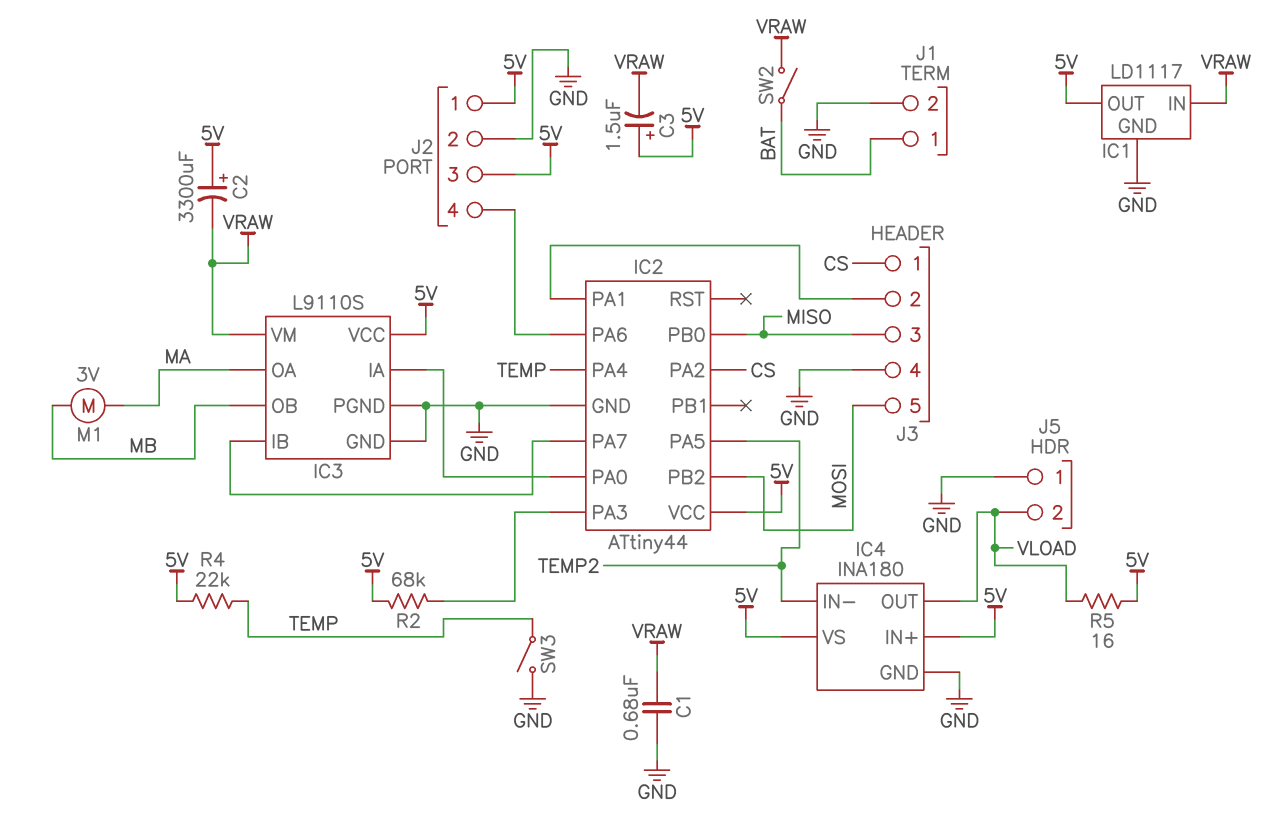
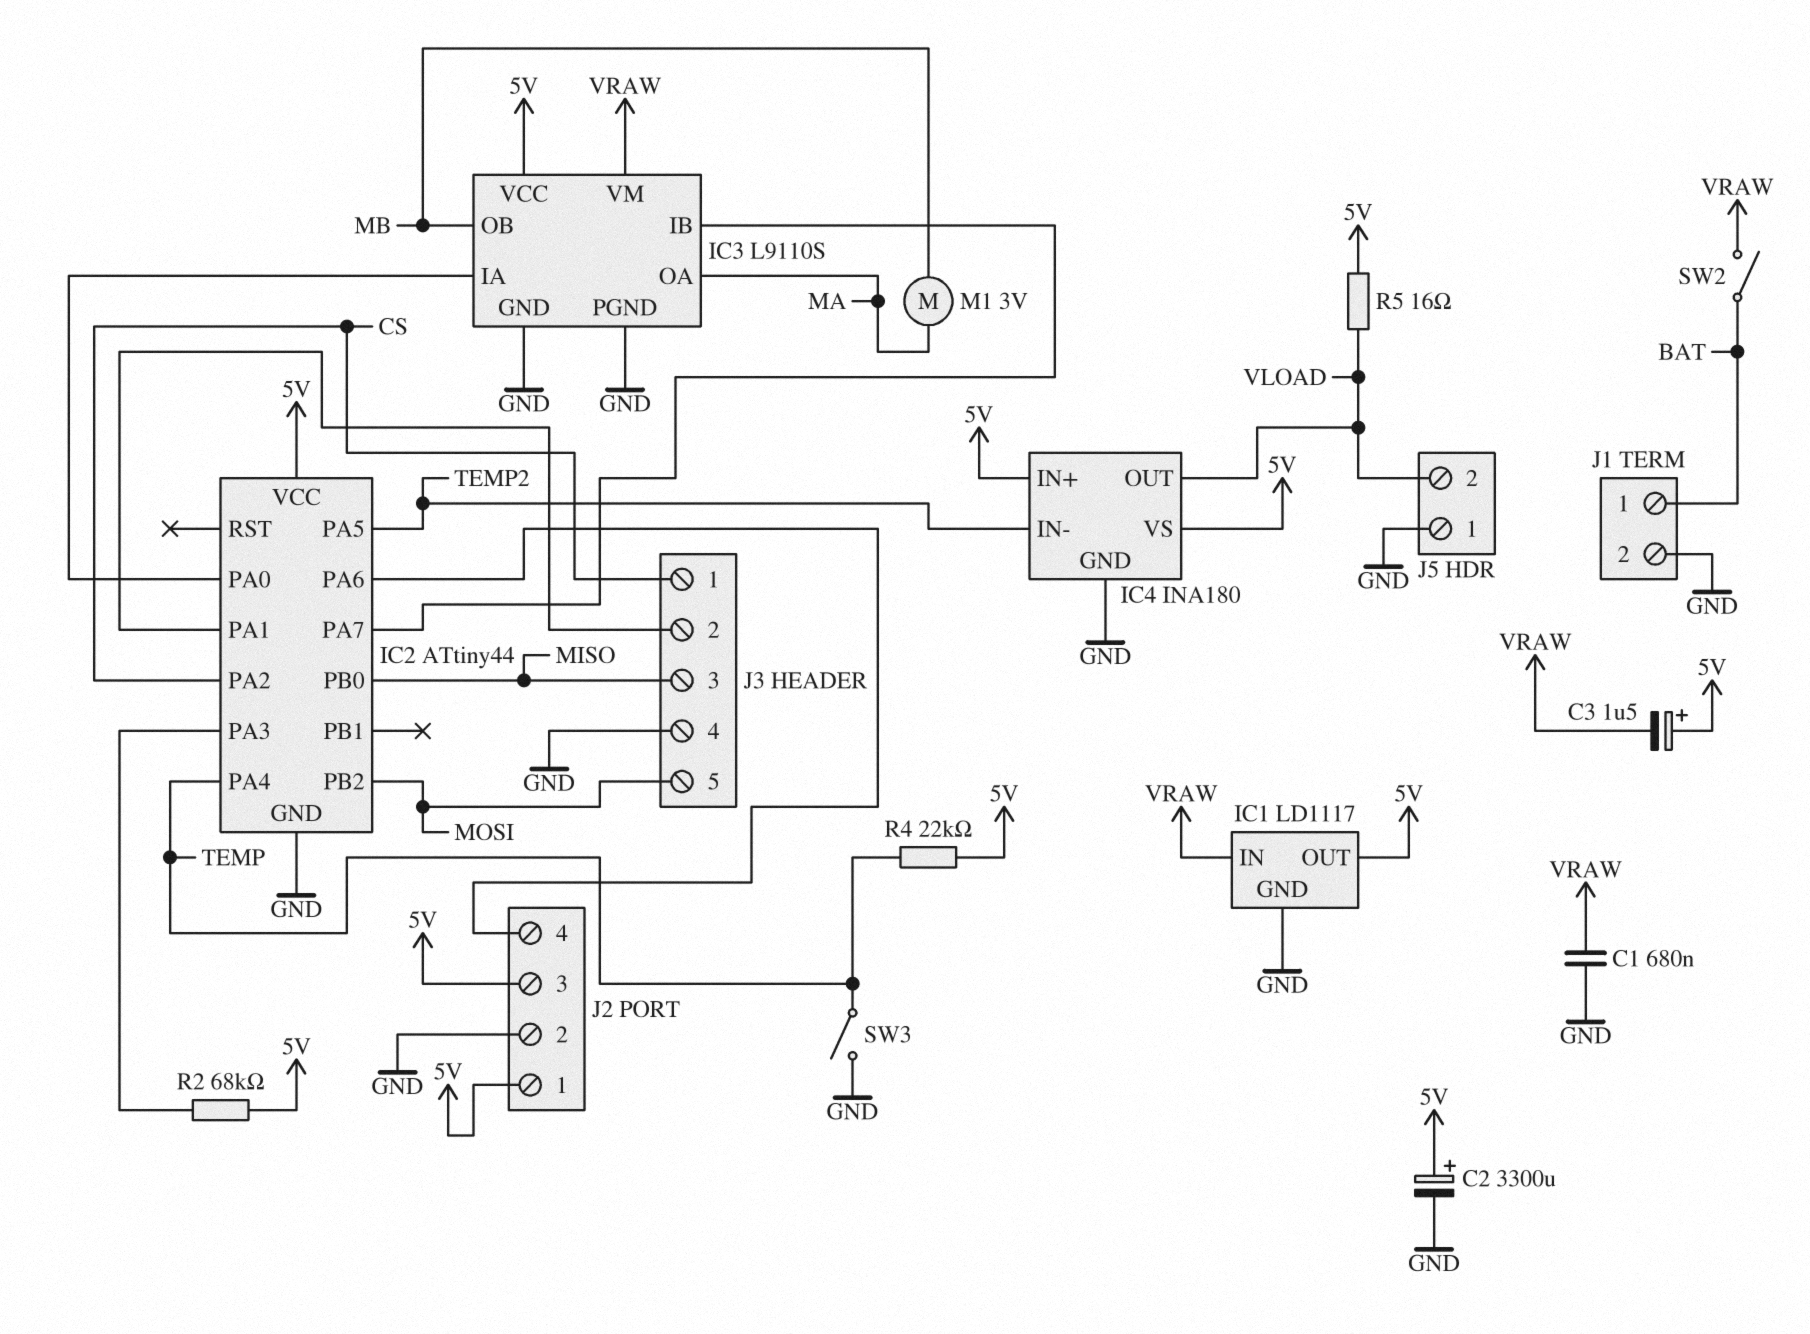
C2: 3300uF (plus 5V, minus VRAW) -> 3300uF (plus 5V, minus GND)

